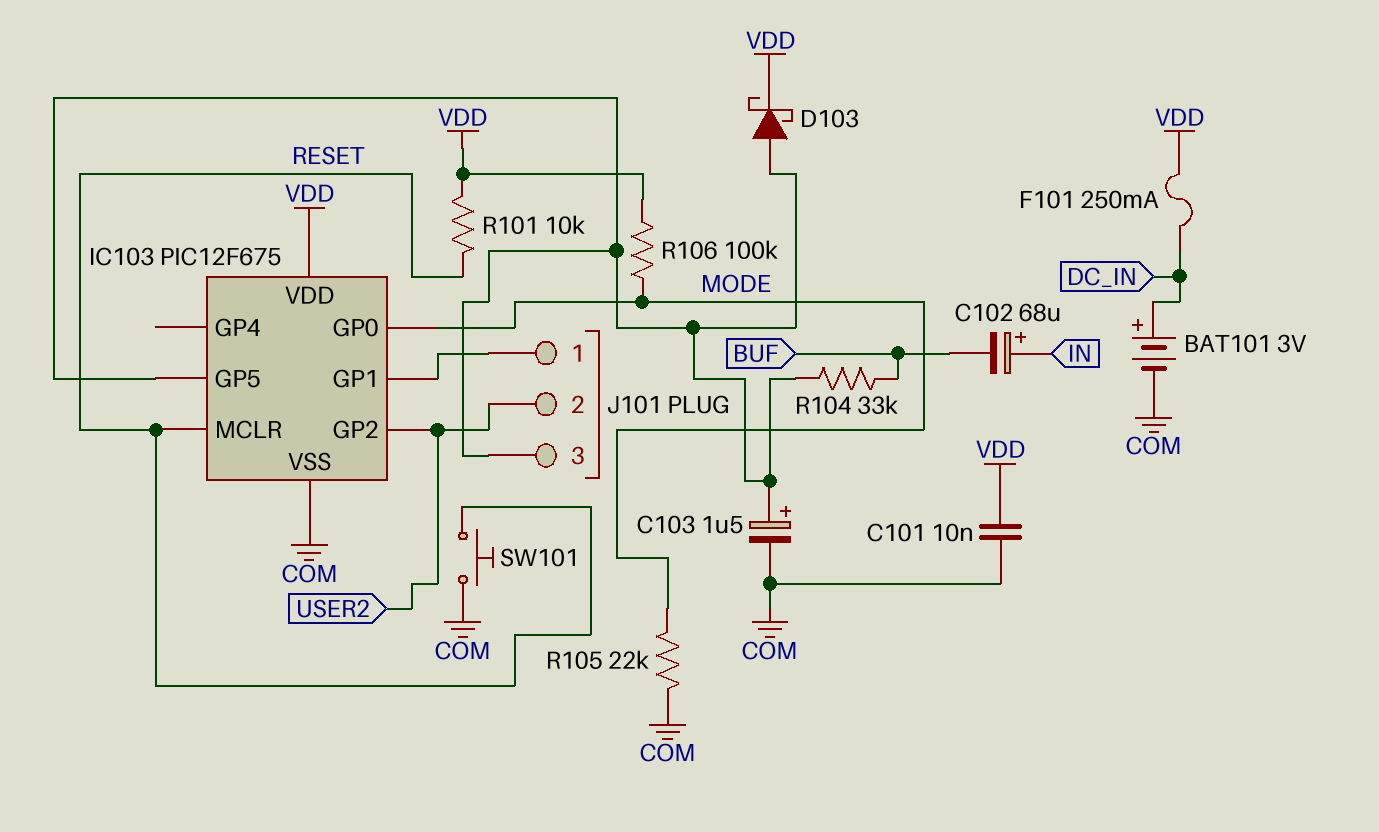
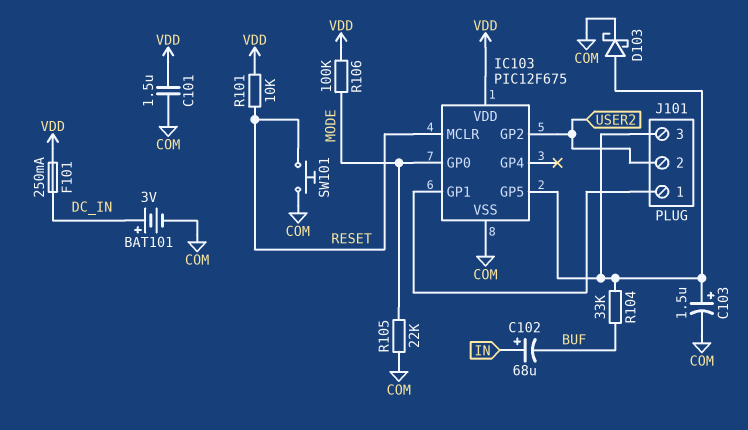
C101: 10nF (COM, VDD) -> 1.5uF (COM, VDD)
D103: schottky (A IC103/GP5, K VDD) -> schottky (A IC103/GP5, K COM)

